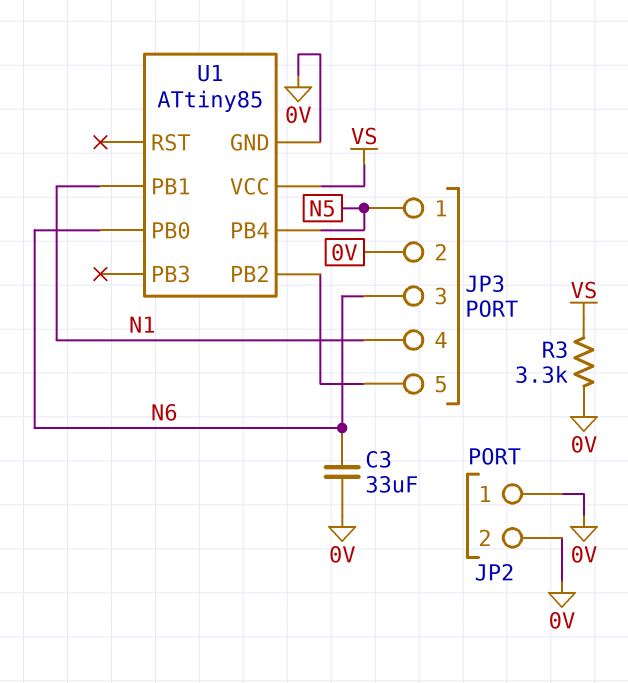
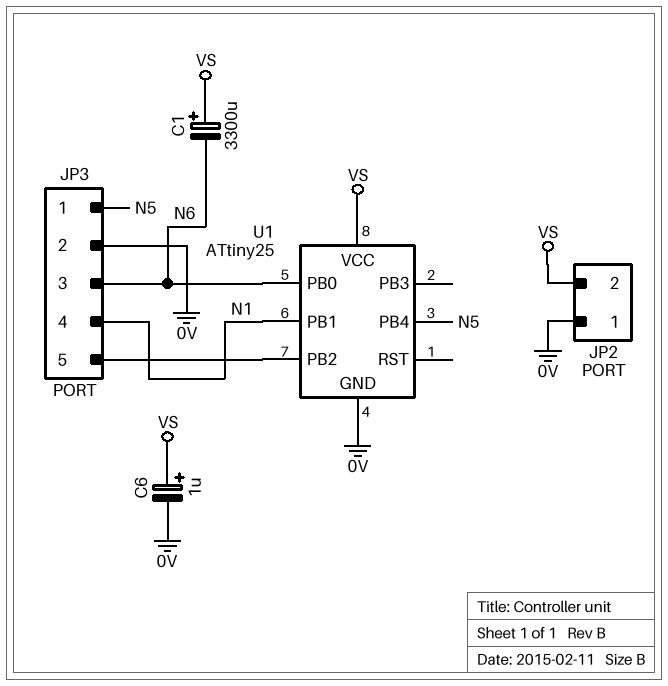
C1: none -> 3300uF (plus VS, minus N6)
C3: 33uF (0V, N6) -> none
C6: none -> 1uF (plus VS, minus 0V)
JP2 pin 2: 0V -> VS
R3: 3.3k (0V, VS) -> none
U1: ATtiny85 -> ATtiny25

